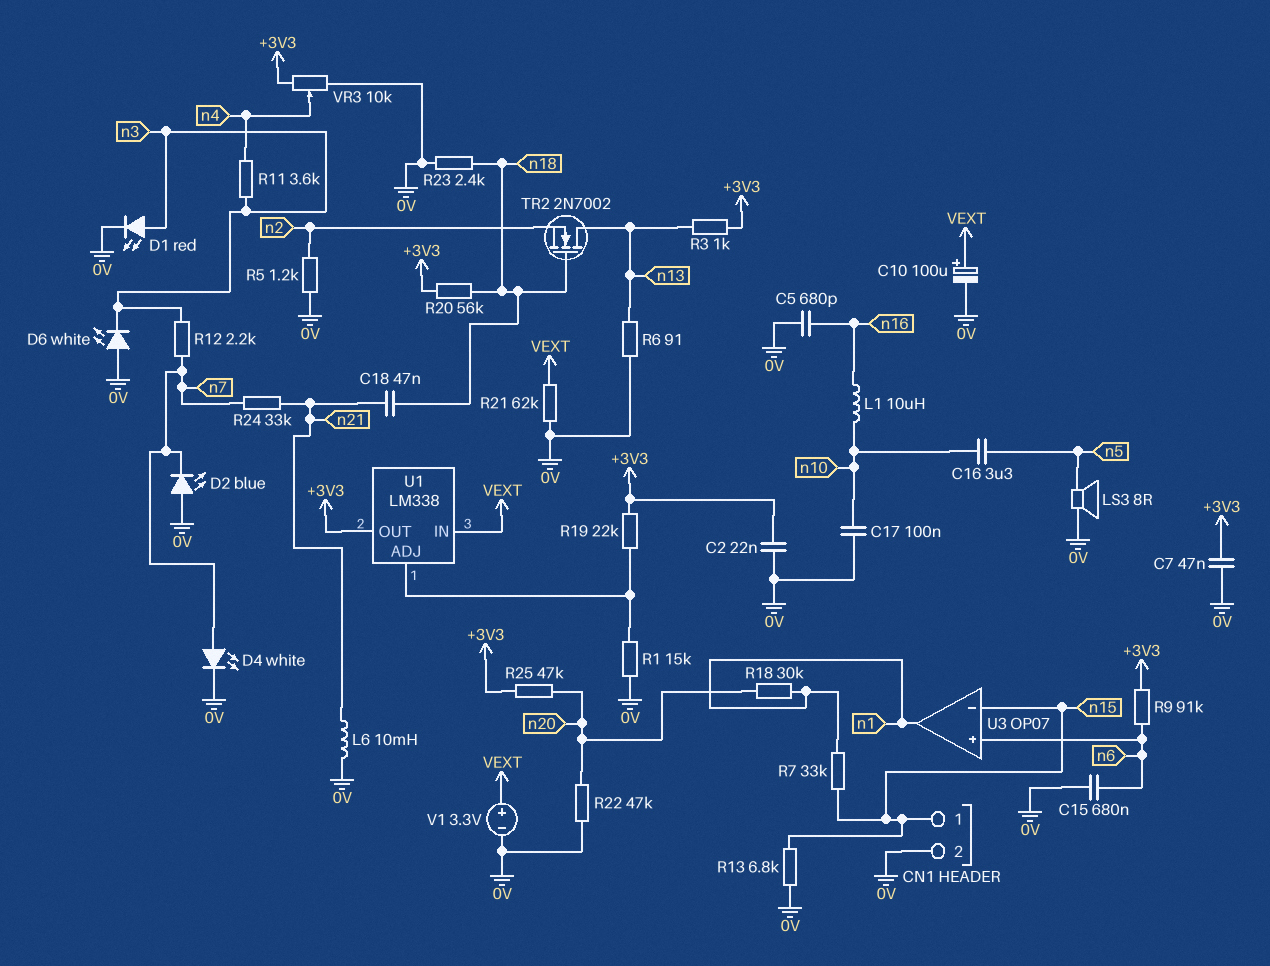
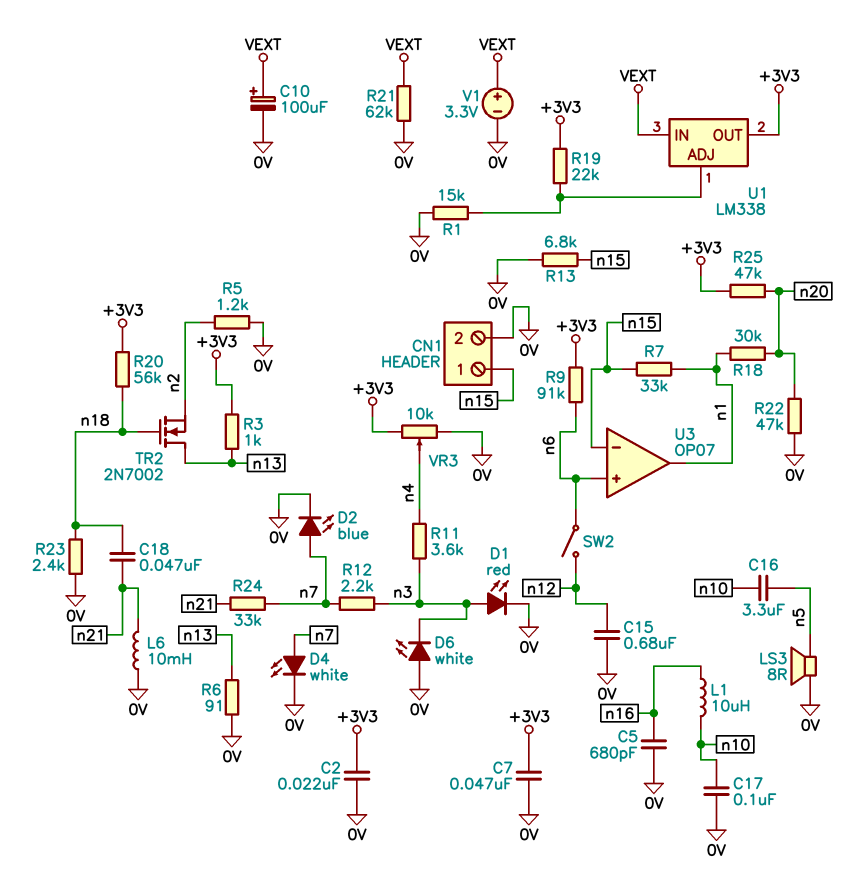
C15: 680nF (0V, n6) -> 680nF (0V, n12)
D2: LED blue (A 0V, K n7) -> LED blue (A n7, K 0V)
SW2: none -> switch (n6, n12)

